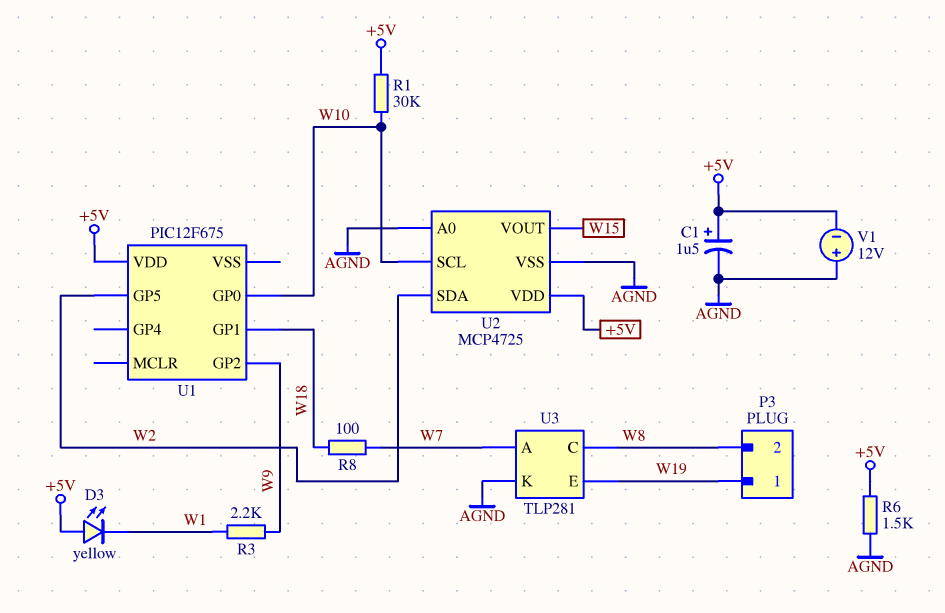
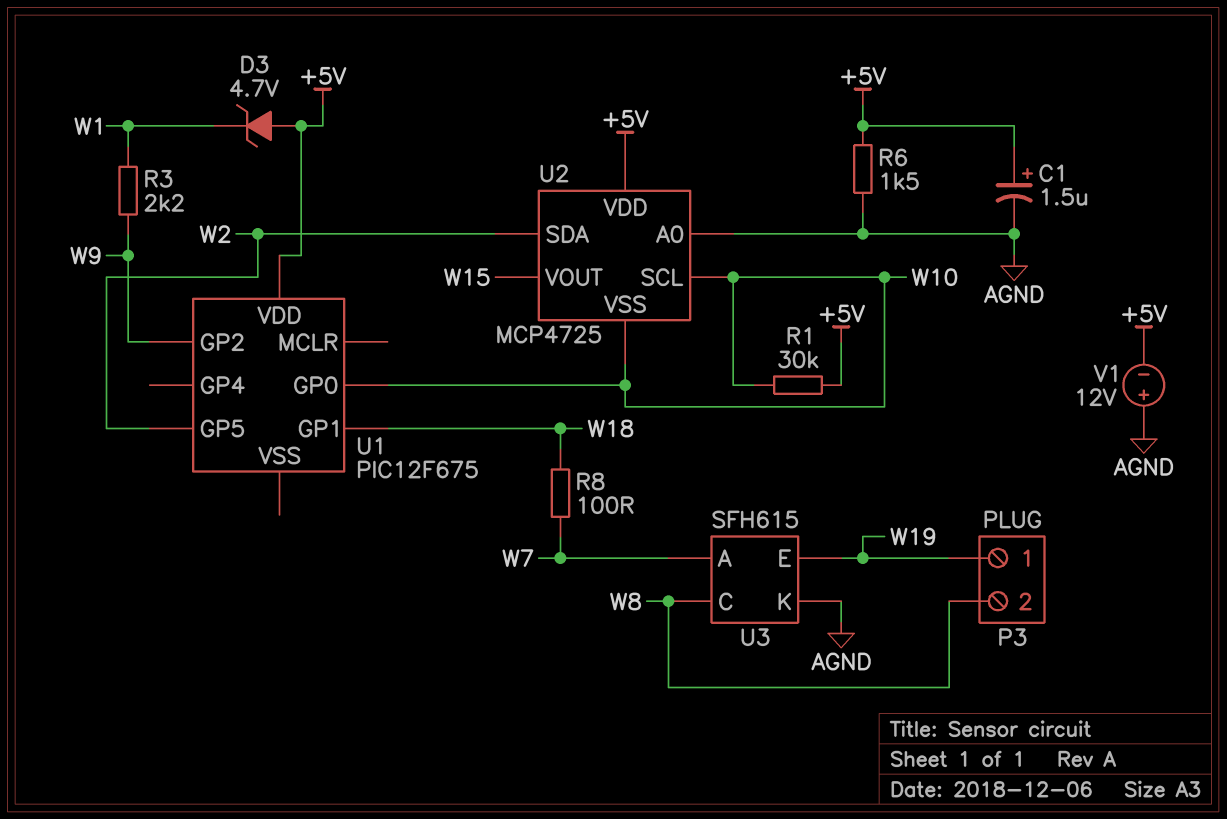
D3: LED yellow (A +5V, K W1) -> zener 4.7V (A +5V, K W1)
U2 pin VSS: AGND -> W10
U3: TLP281 -> SFH615

